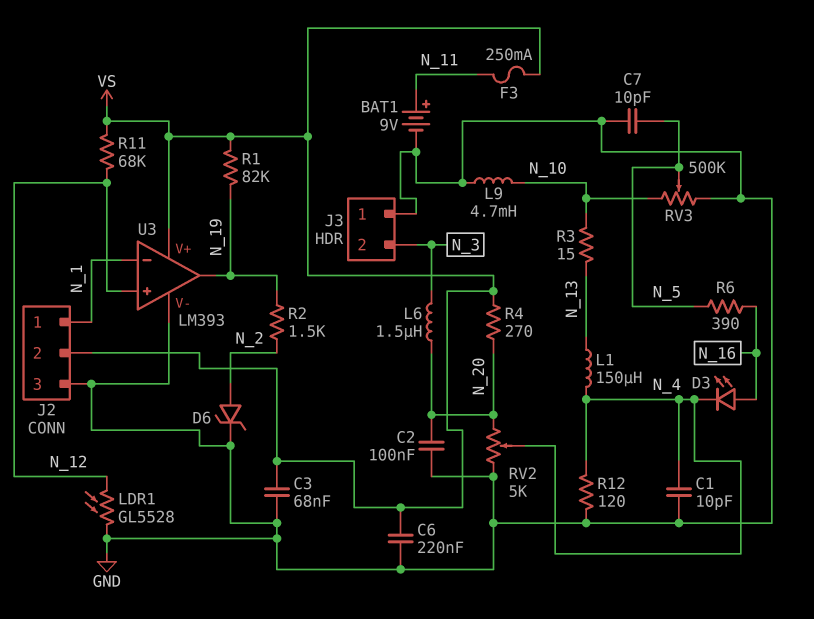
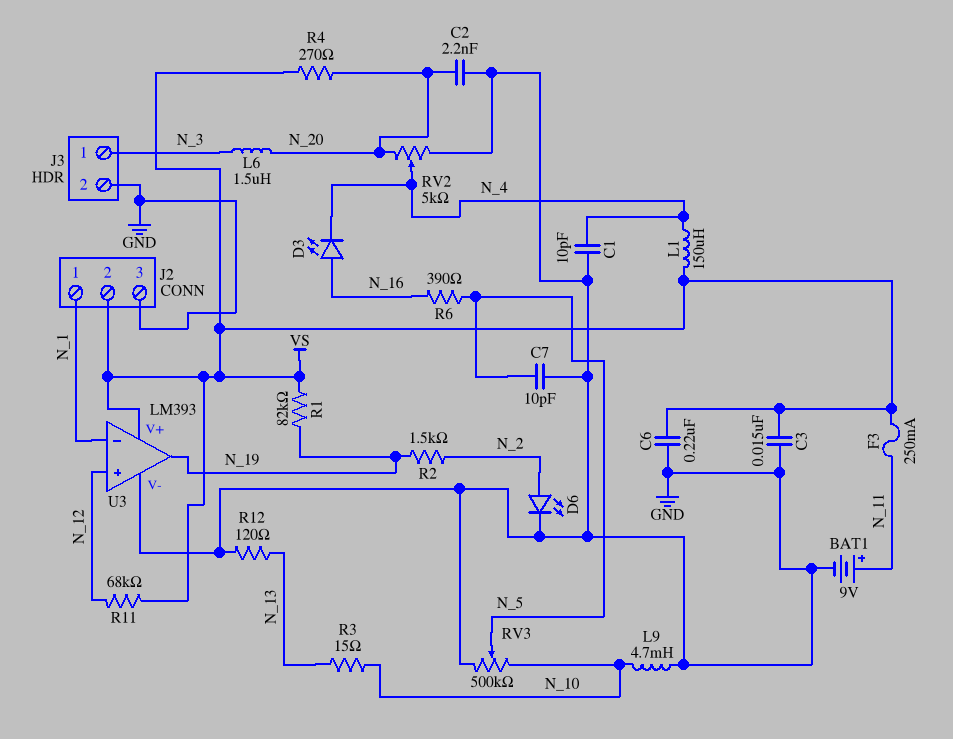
C2: 100nF (GND, N_20) -> 2.2nF (GND, N_20)
C3: 68nF (GND, VS) -> 15nF (GND, VS)
D6: zener (A N_2, K GND) -> LED (A N_2, K GND)
J3 pin 1: GND -> N_3
J3 pin 2: N_3 -> GND
L1: 150uH (N_4, N_13) -> 150uH (N_4, VS)
LDR1: GL5528 (GND, N_12) -> none
R12: 120 (GND, N_4) -> 120 (GND, N_13)

